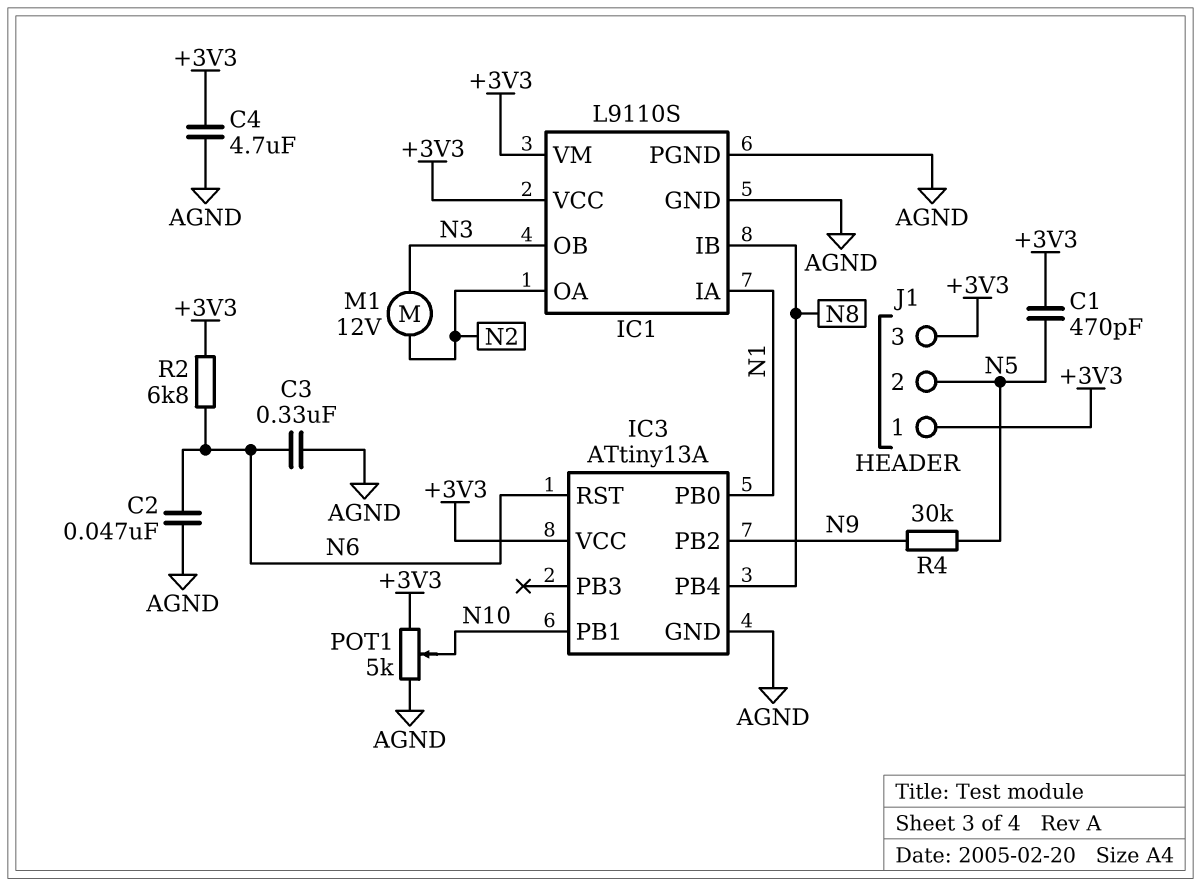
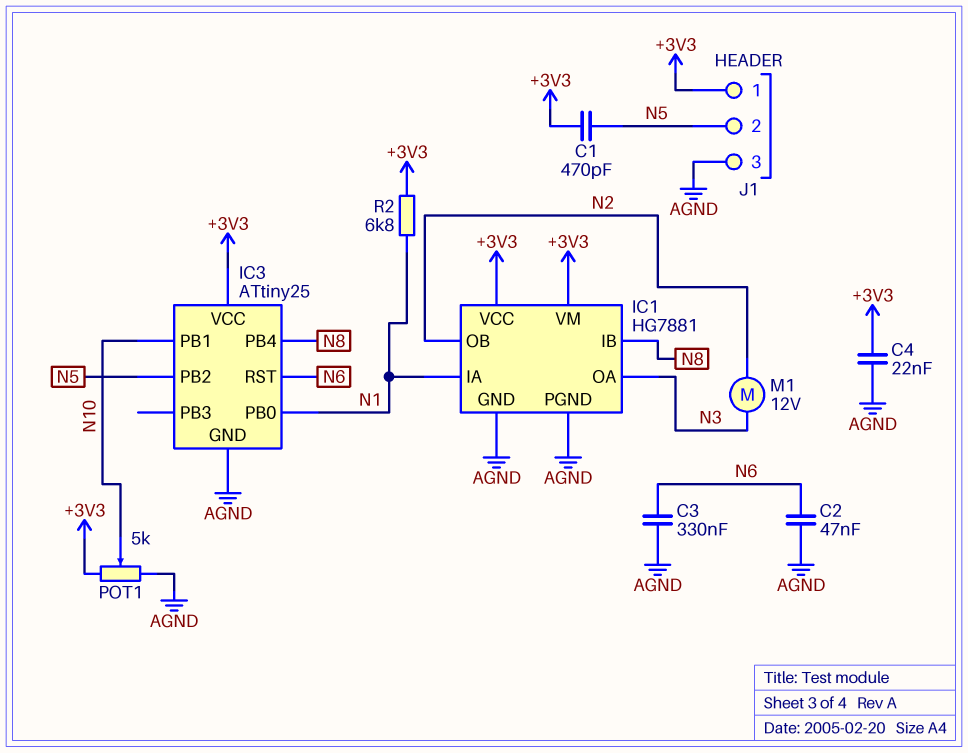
C4: 4.7uF (+3V3, AGND) -> 22nF (+3V3, AGND)
IC1: L9110S -> HG7881
IC1 pin OA: N2 -> N3
IC1 pin OB: N3 -> N2
IC3: ATtiny13A -> ATtiny25
IC3 pin PB2: N9 -> N5
J1 pin 3: +3V3 -> AGND
R2: 6.8k (+3V3, N6) -> 6.8k (+3V3, N1)
R4: 30k (N5, N9) -> none

